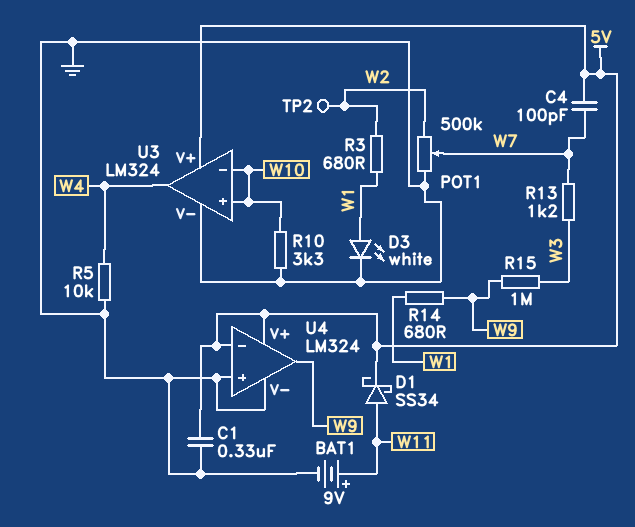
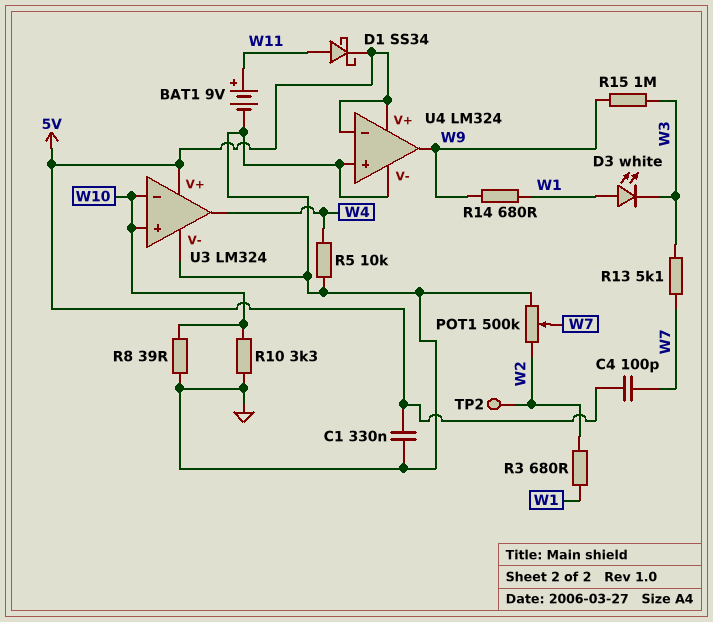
D3: LED white (A W1, K GND) -> LED white (A W1, K W3)
R8: none -> 39 (GND, W10)
R13: 1.2k (W3, W7) -> 5.1k (W3, W7)

